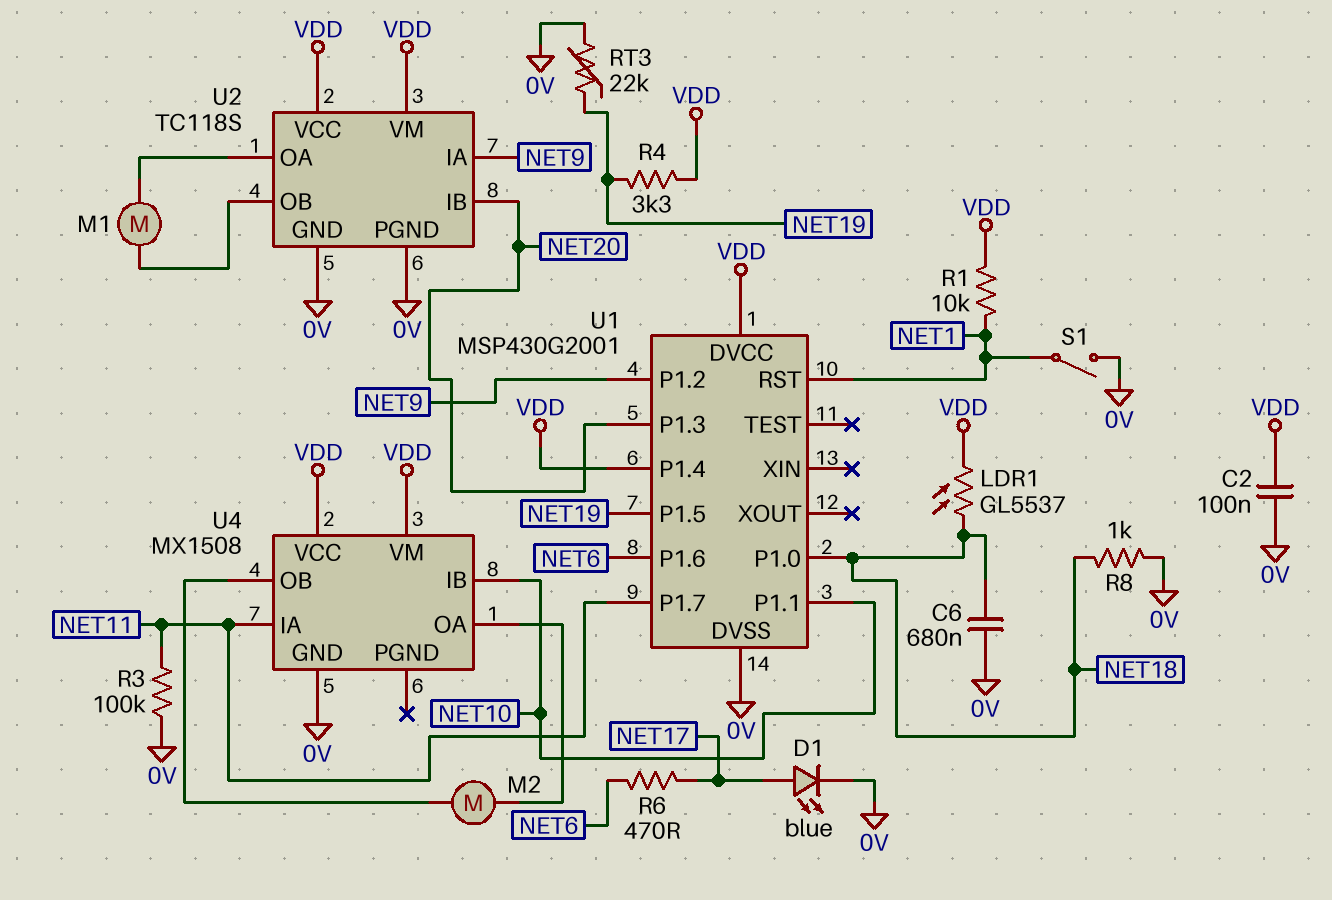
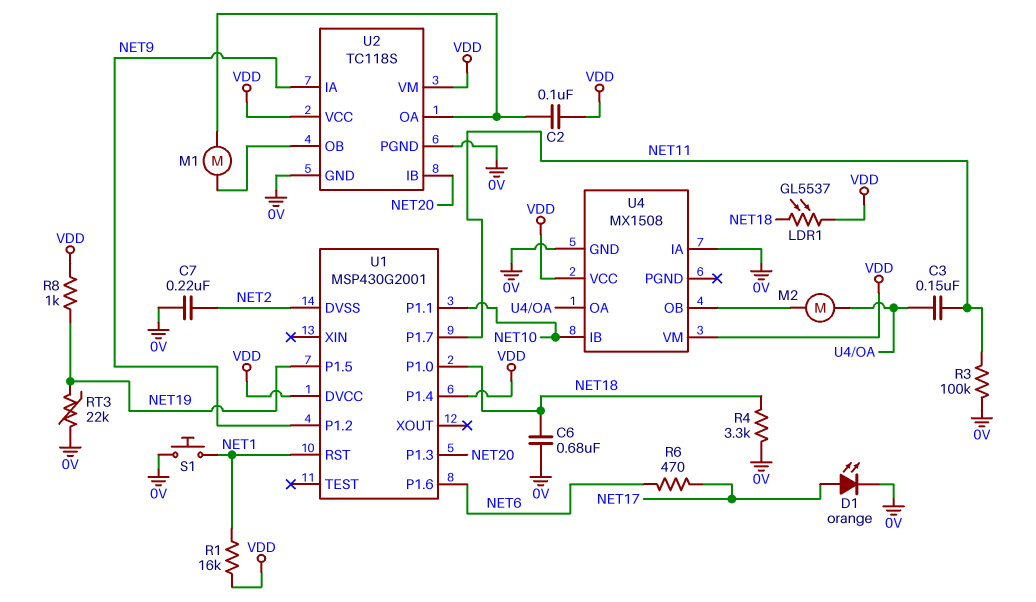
C2: 100nF (0V, VDD) -> 100nF (U2/OA, VDD)
C3: none -> 150nF (NET11, U4/OA)
C7: none -> 220nF (0V, NET2)
D1: LED blue (A NET17, K 0V) -> LED orange (A NET17, K 0V)
R1: 10k (NET1, VDD) -> 16k (NET1, VDD)
R4: 3.3k (NET19, VDD) -> 3.3k (0V, NET18)
R8: 1k (0V, NET18) -> 1k (NET19, VDD)
S1: switch (0V, NET1) -> button (0V, NET1)
U1 pin DVSS: 0V -> NET2
U4 pin IA: NET11 -> 0V

